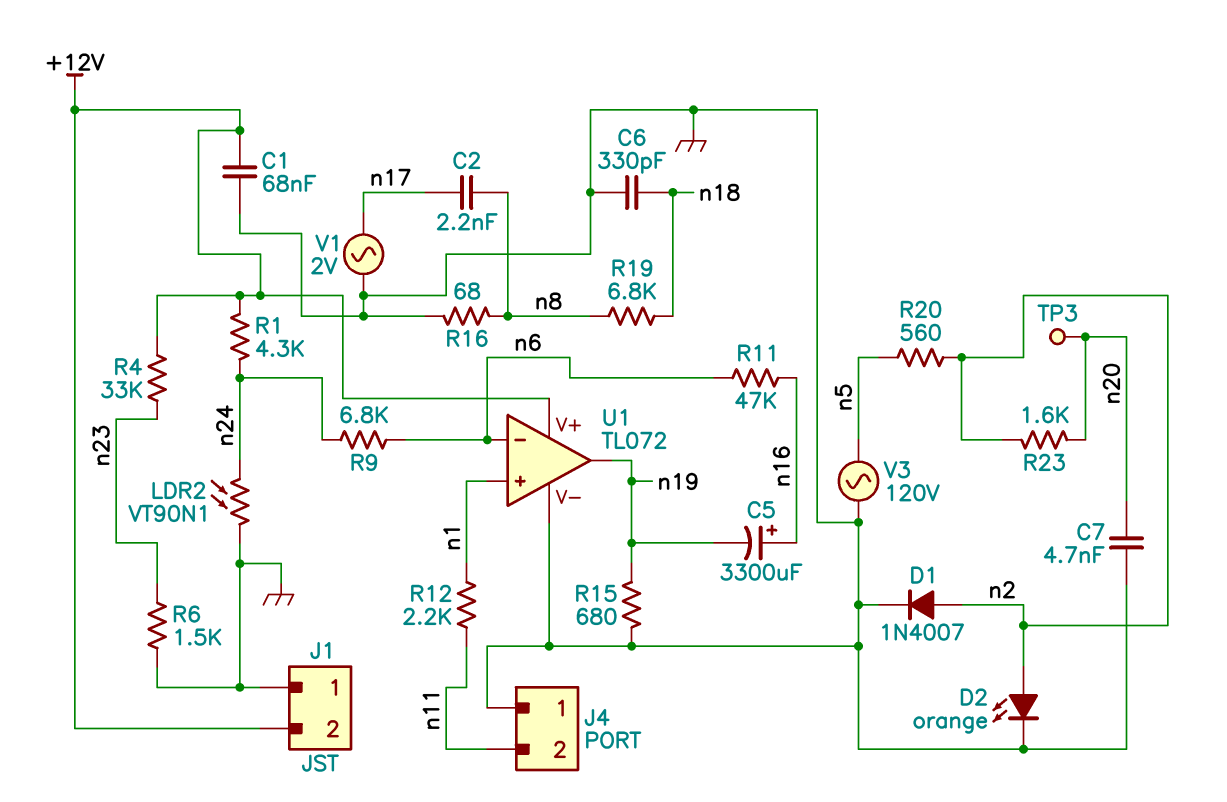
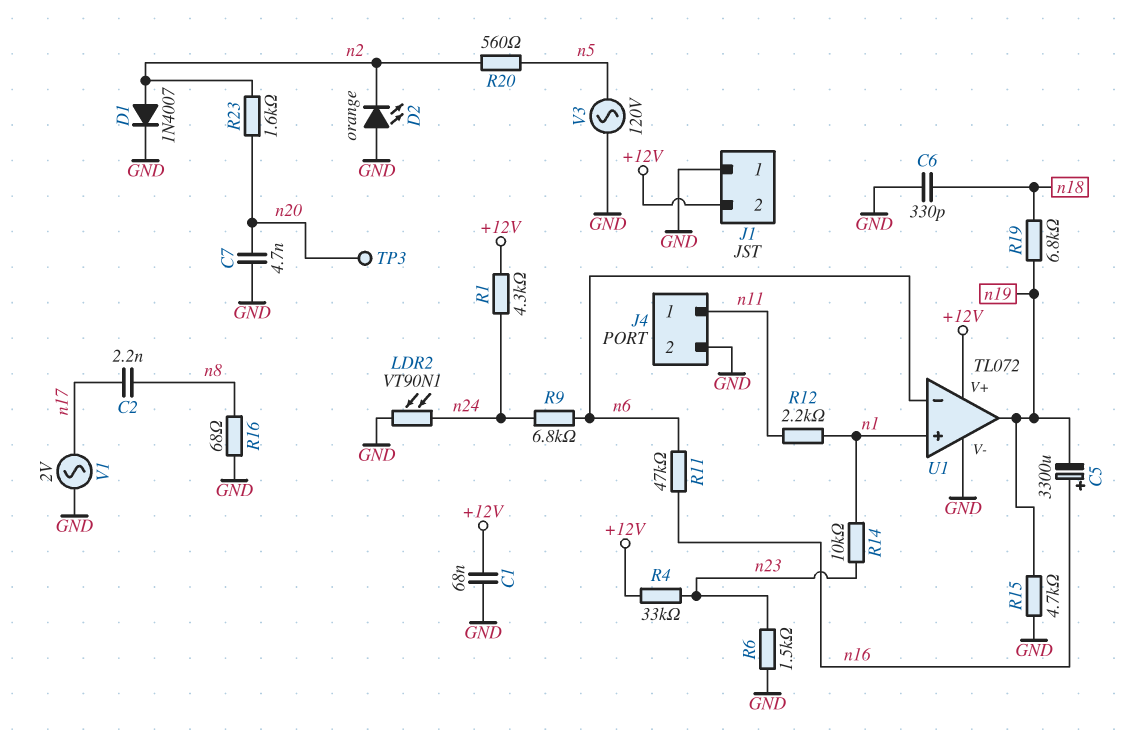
D2: LED orange (A n2, K GND) -> LED orange (A GND, K n2)
J4 pin 1: GND -> n11
J4 pin 2: n11 -> GND
R14: none -> 10k (n1, n23)
R15: 680 (GND, n19) -> 4.7k (GND, n19)
R19: 6.8k (n8, n18) -> 6.8k (n18, n19)

